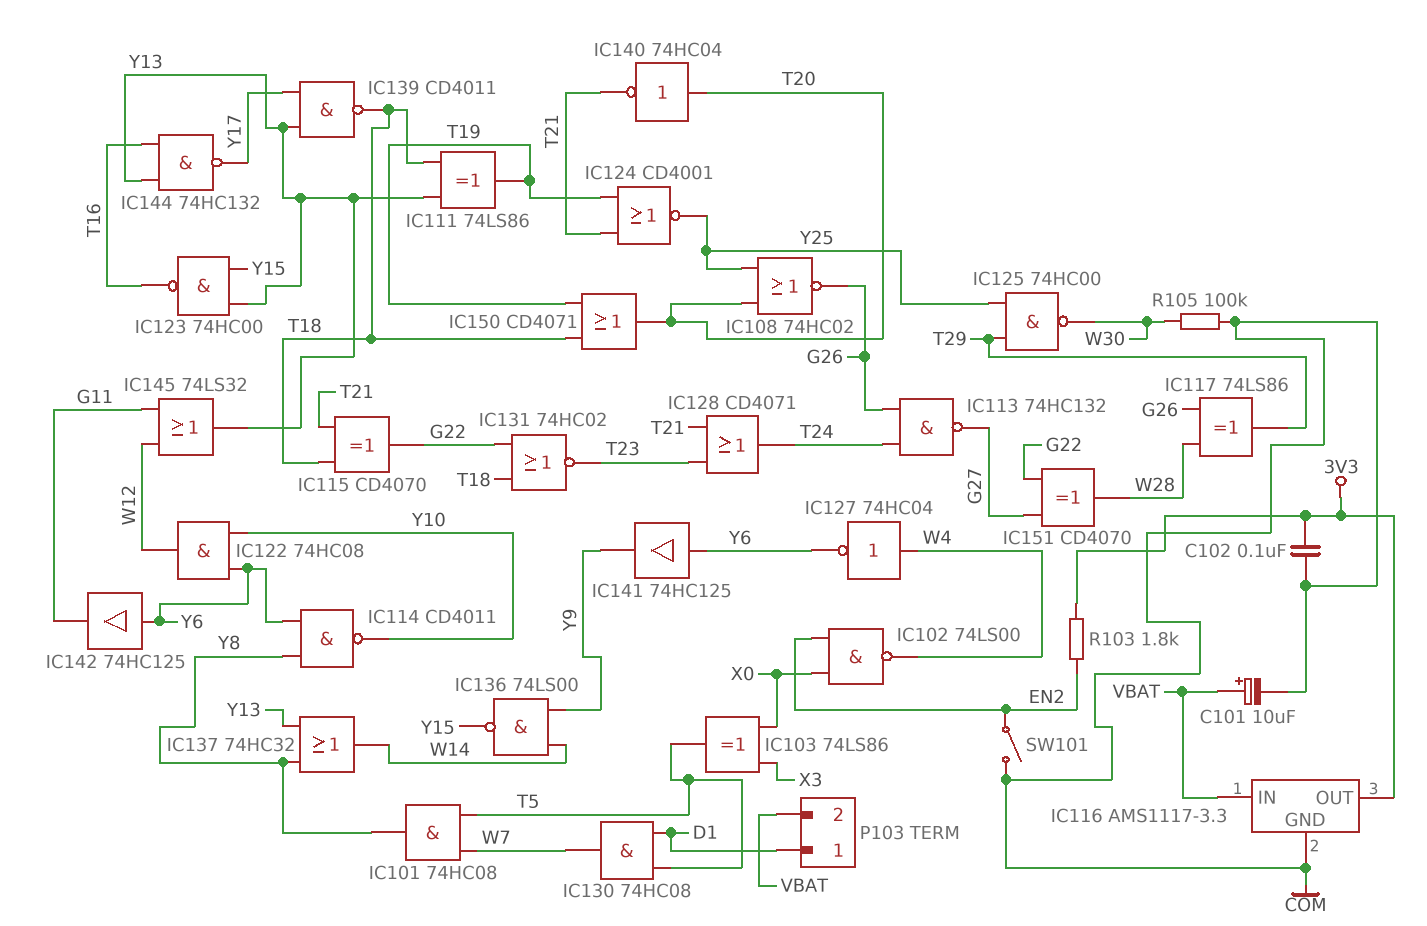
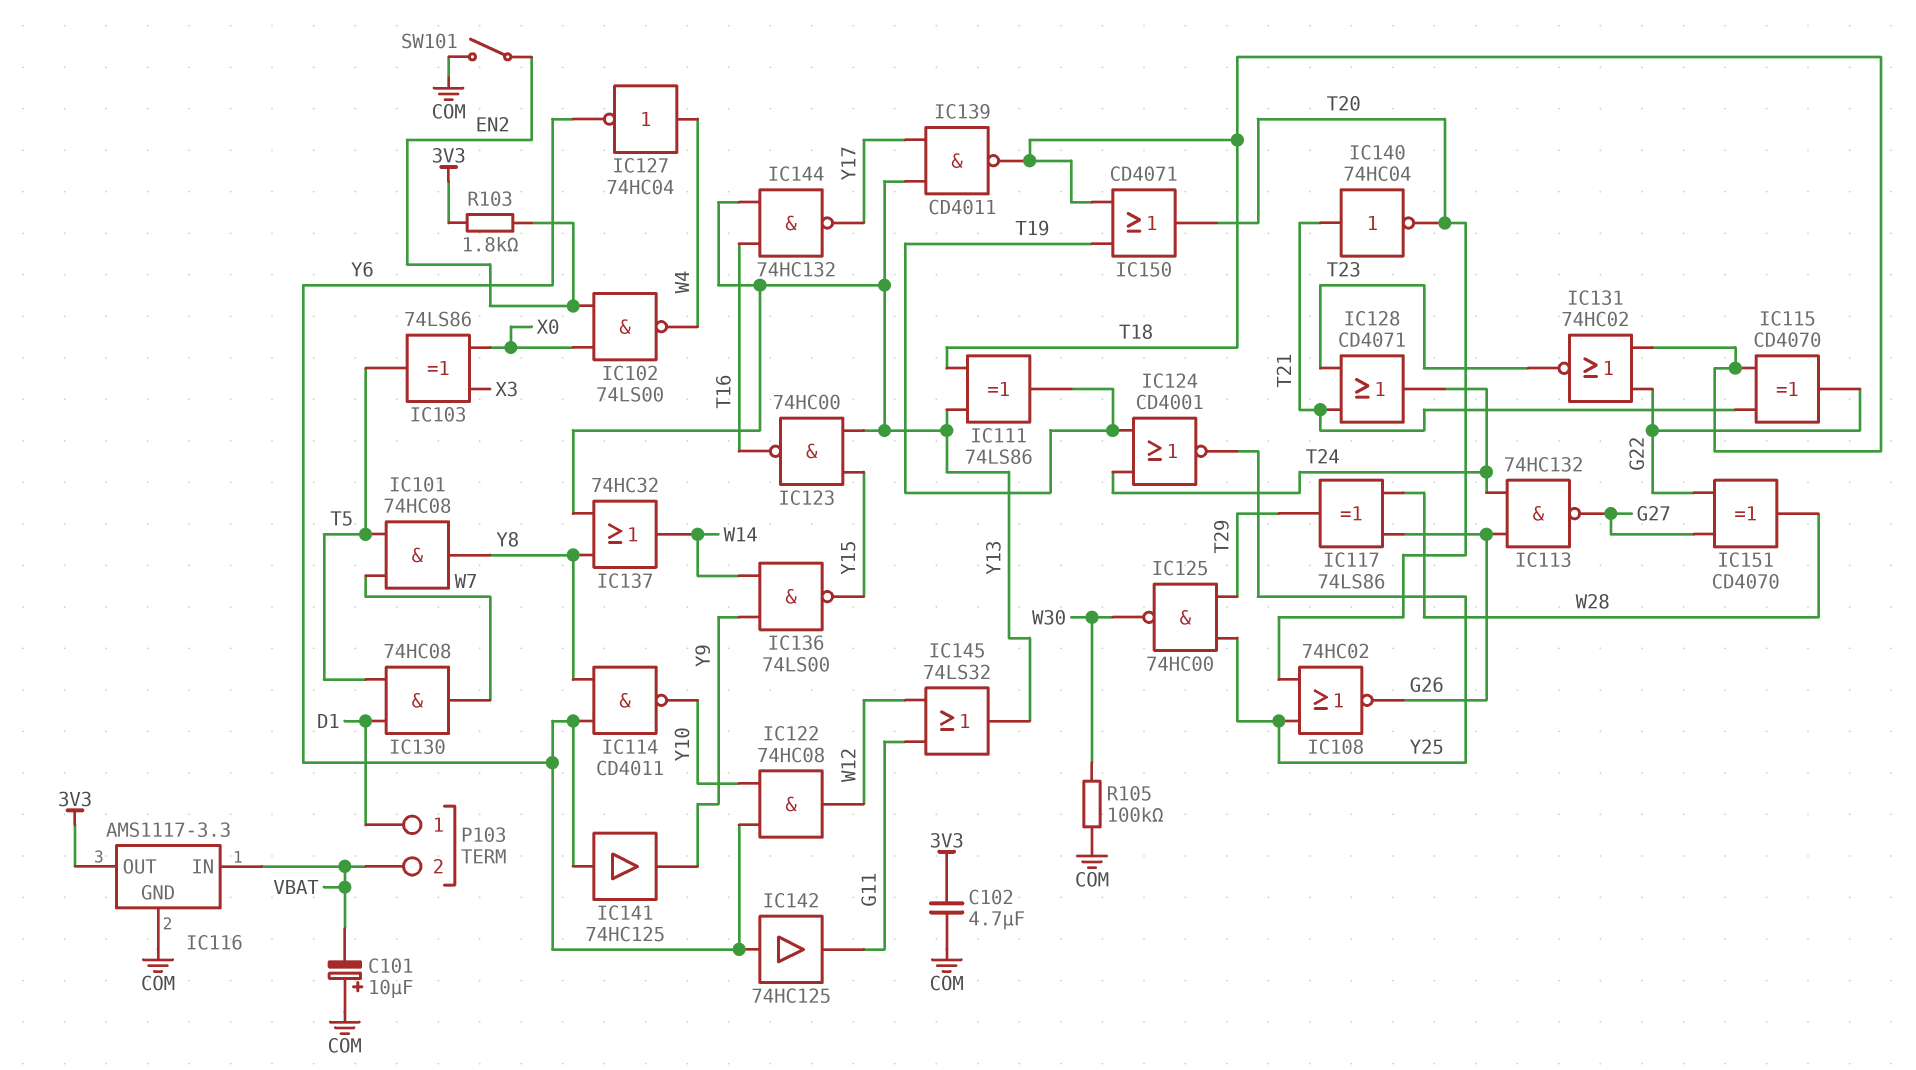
C101: 10uF (plus VBAT, minus COM) -> 10uF (plus COM, minus VBAT)
C102: 100nF (3V3, COM) -> 4.7uF (3V3, COM)
IC124: NOR CD4001 (in T19, in T21, out Y25) -> NOR CD4001 (in T19, in T24, out Y25)
IC140: NOT 74HC04 (in T20, out T21) -> NOT 74HC04 (in T21, out T20)

